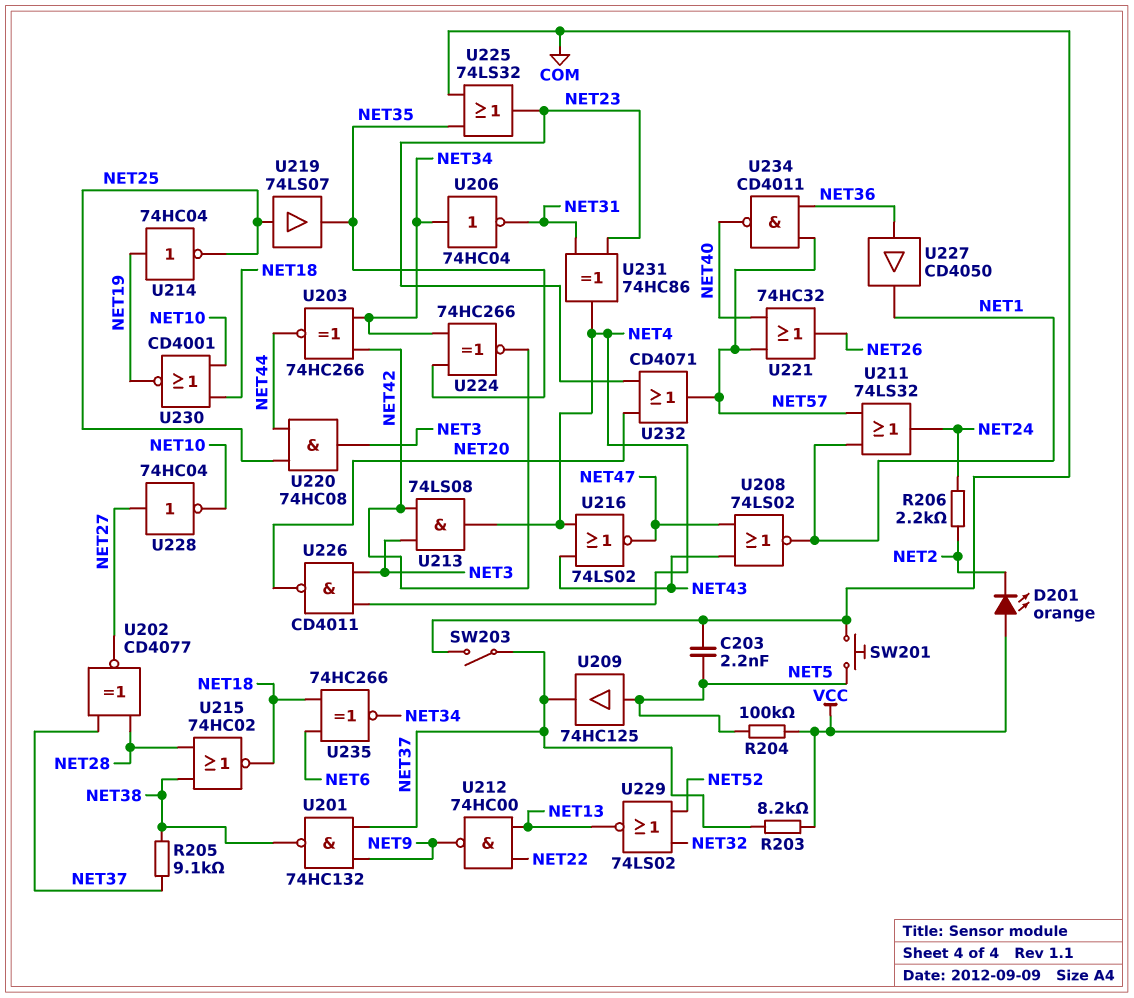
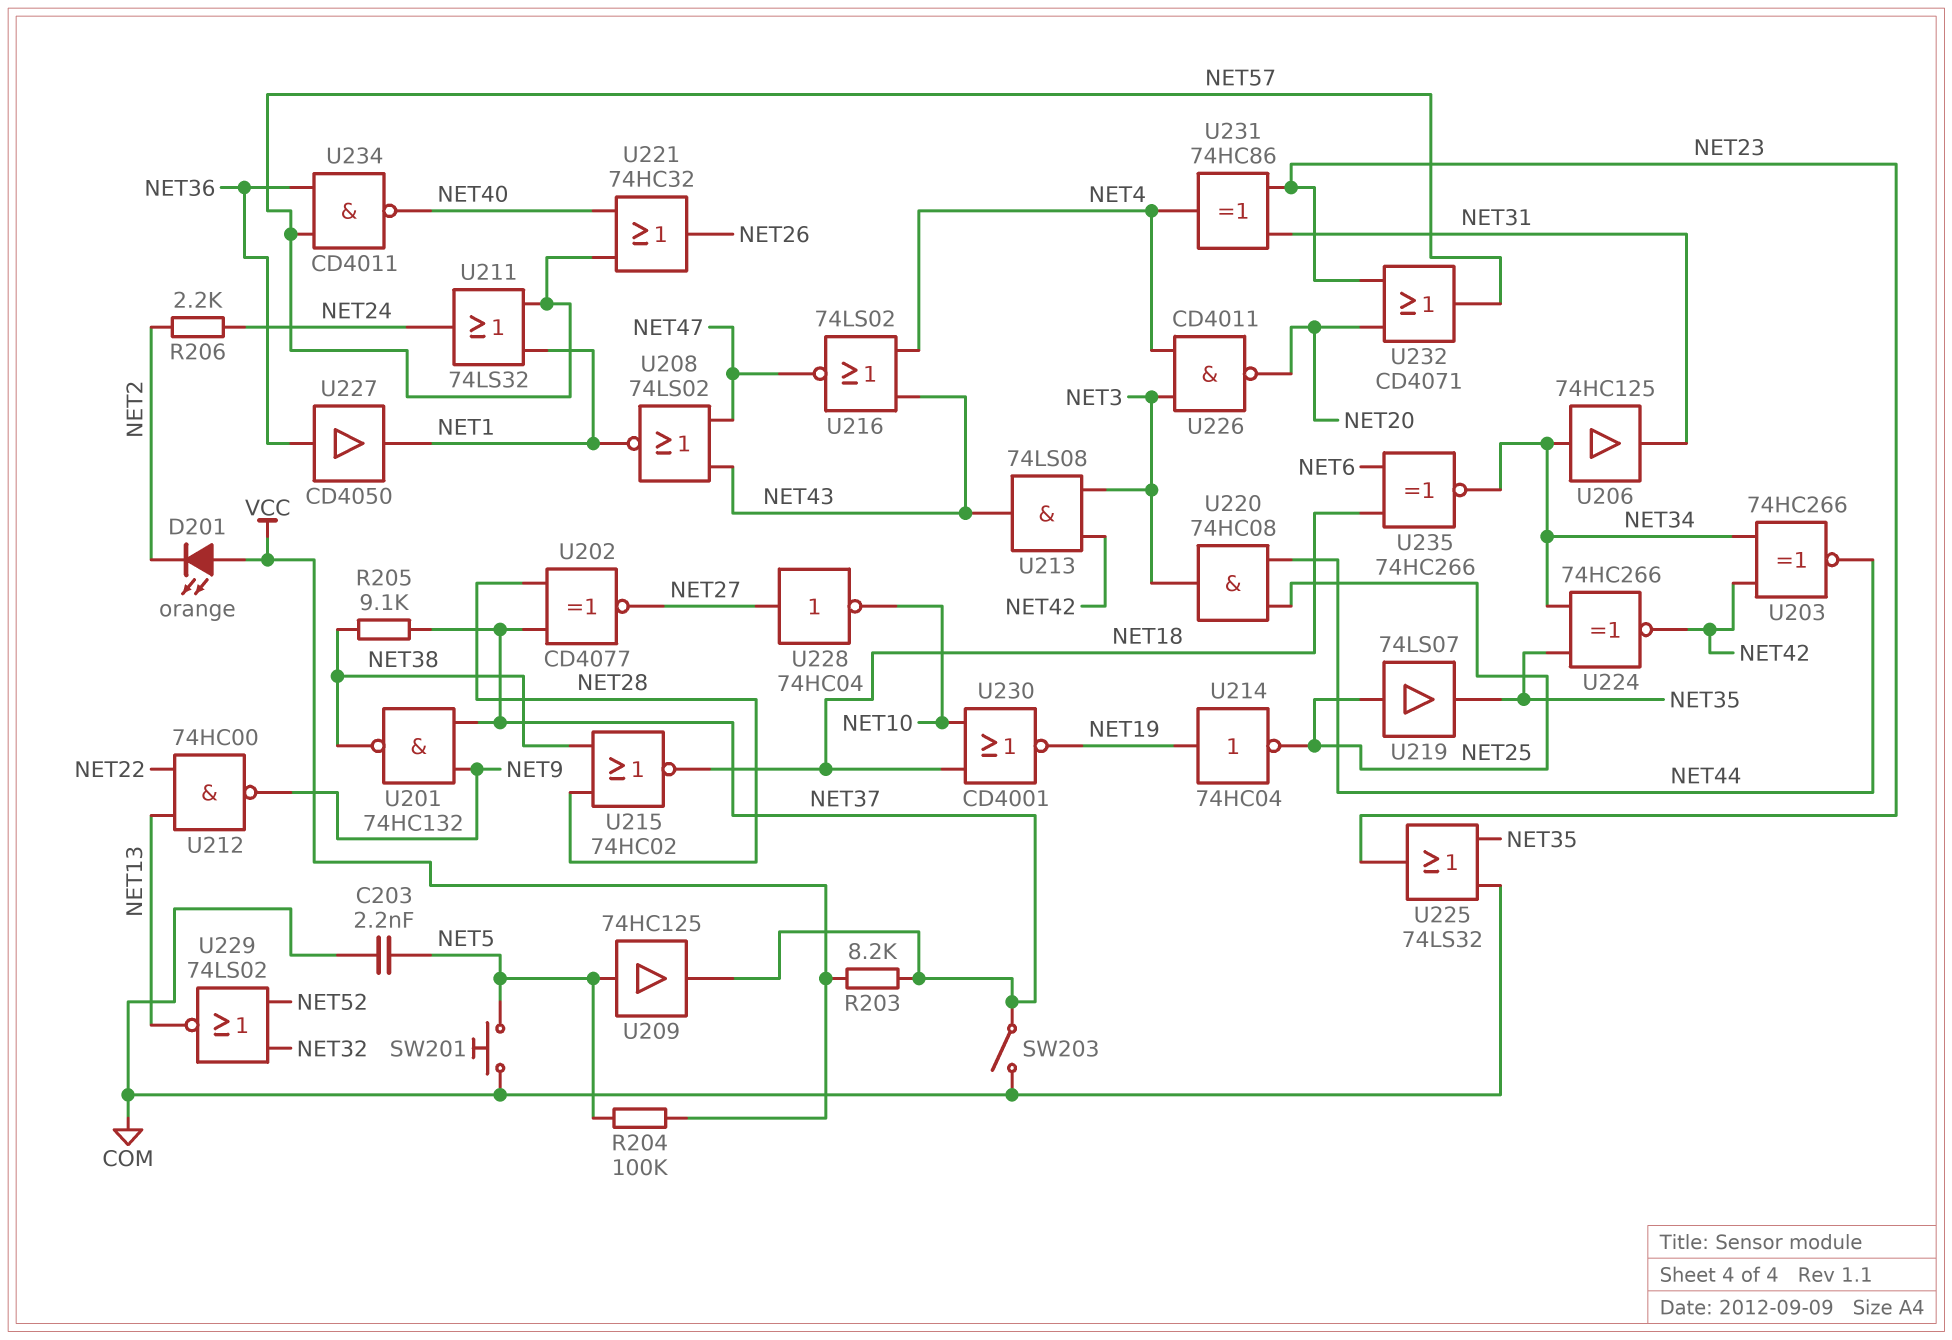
U206: NOT 74HC04 (in NET34, out NET31) -> buffer 74HC125 (in NET34, out NET31)
U213: AND 74LS08 (in NET3, in NET42, out NET4) -> AND 74LS08 (in NET3, in NET42, out NET43)

